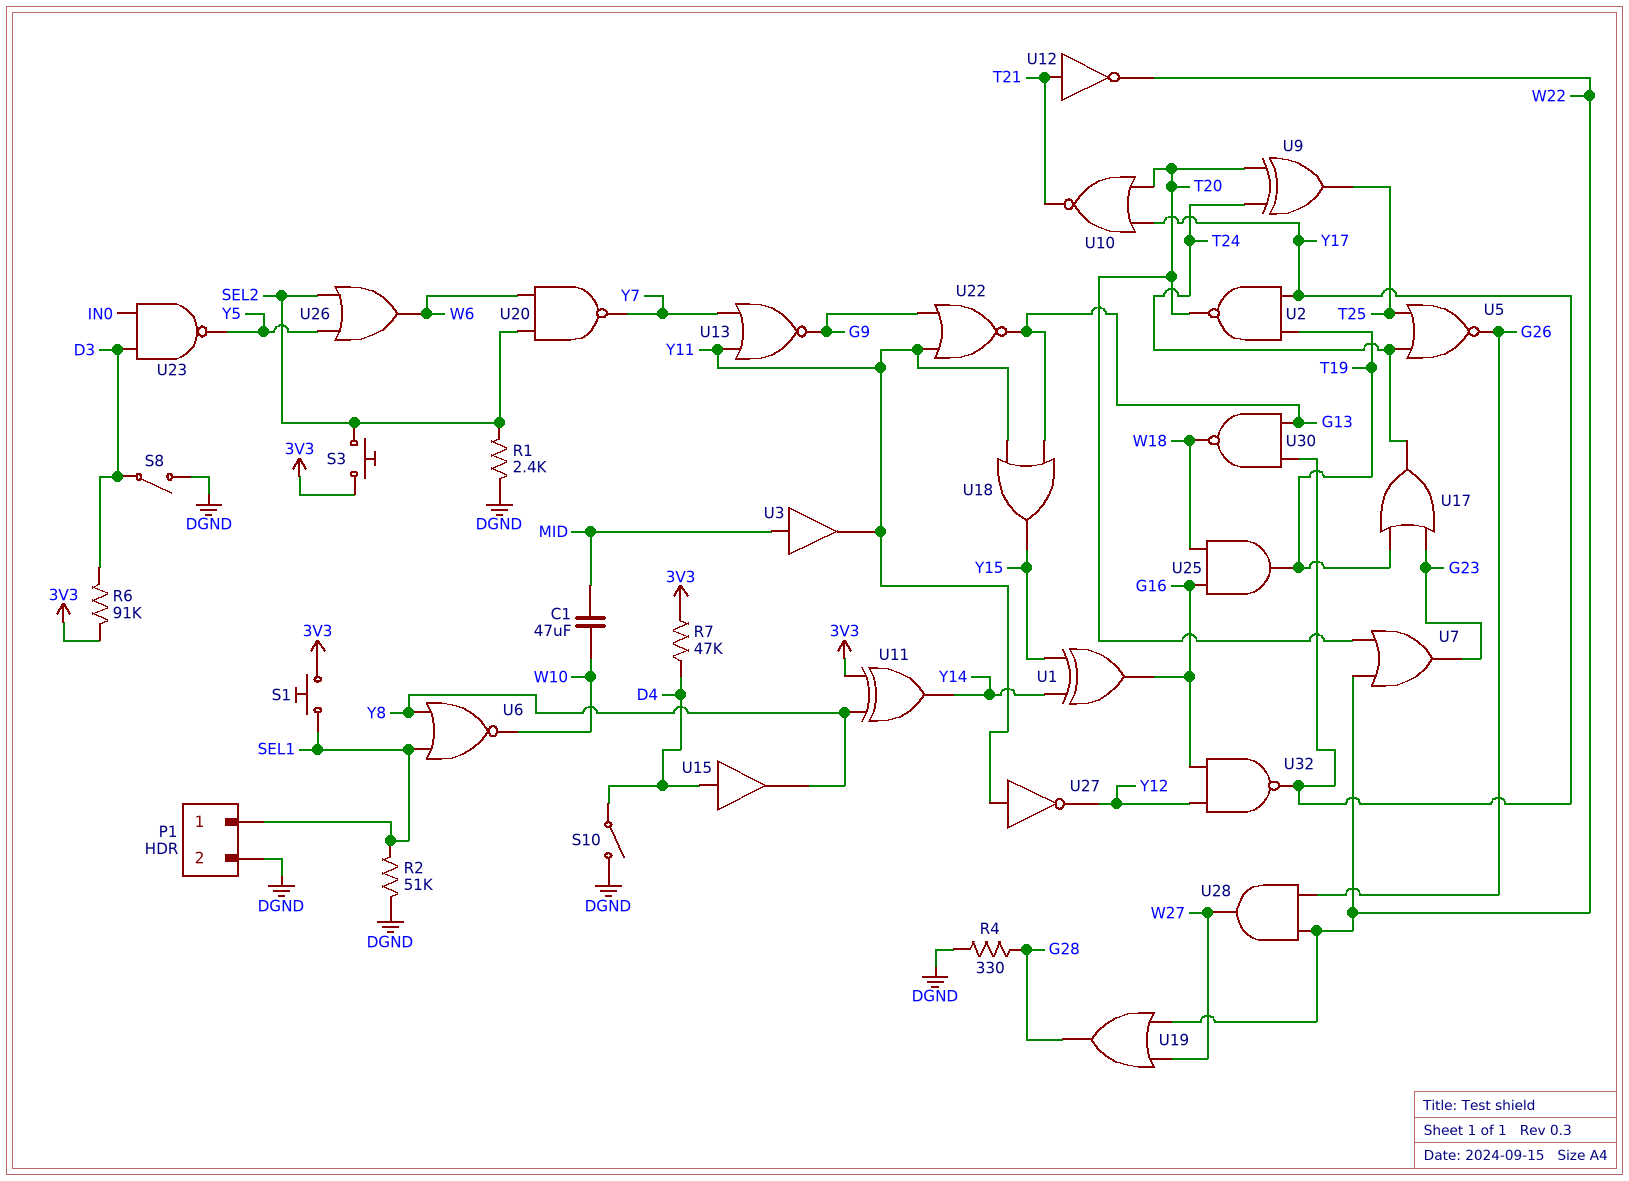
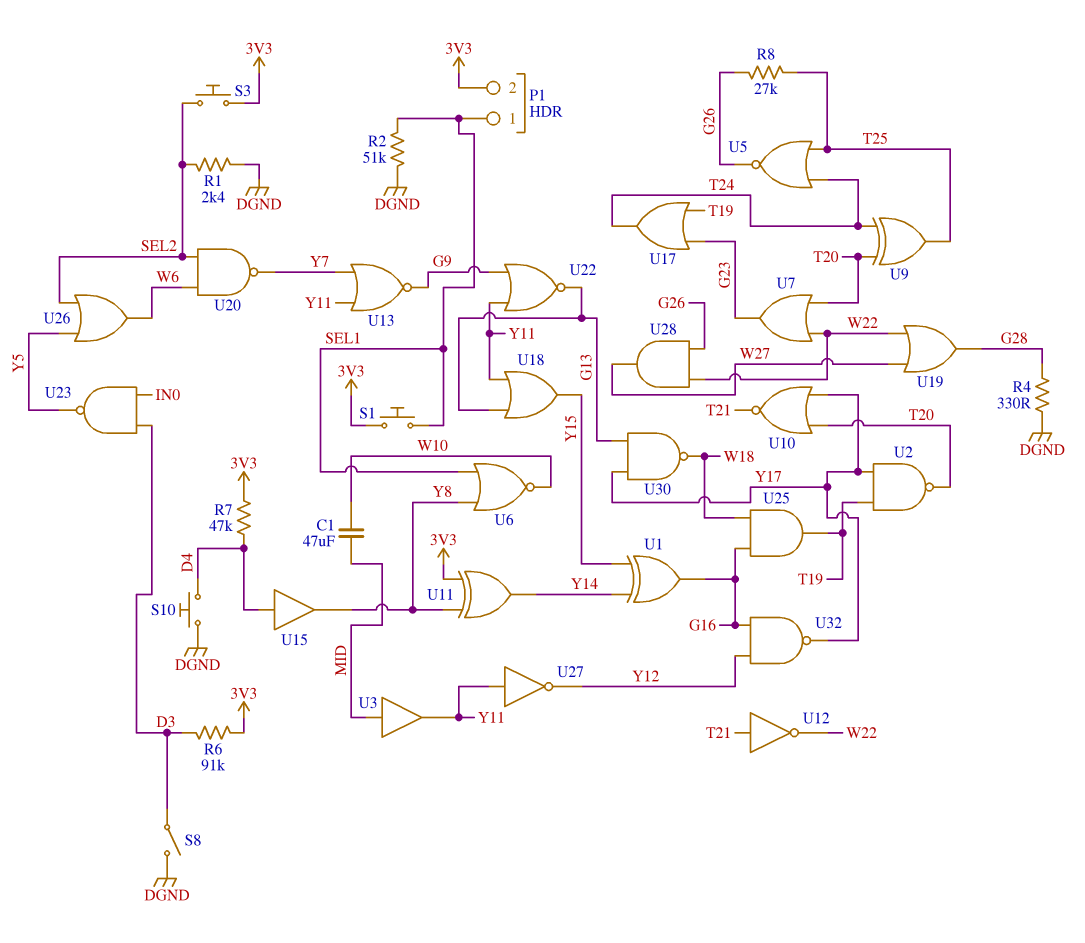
P1 pin 2: DGND -> 3V3
R8: none -> 27k (G26, T25)
S10: switch (D4, DGND) -> button (D4, DGND)

